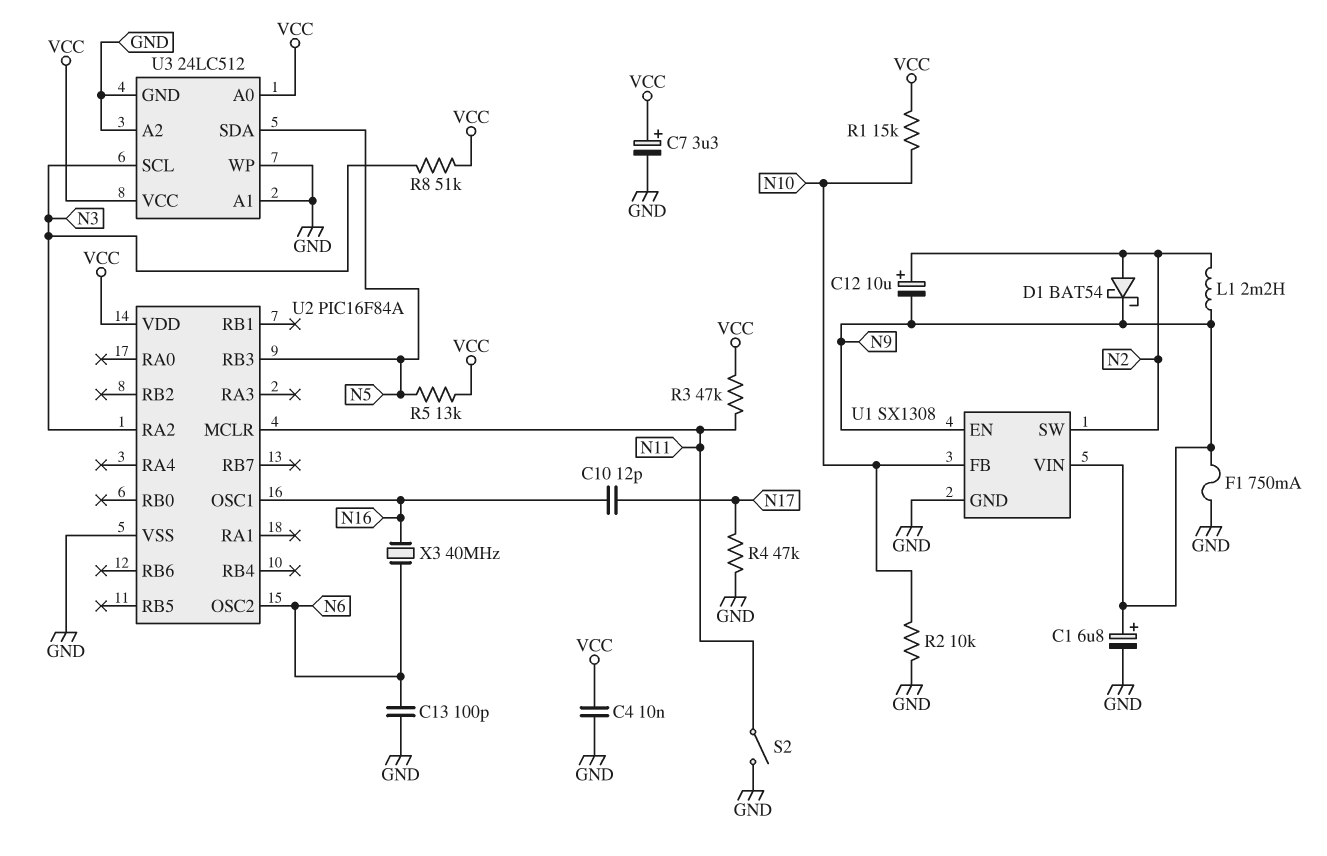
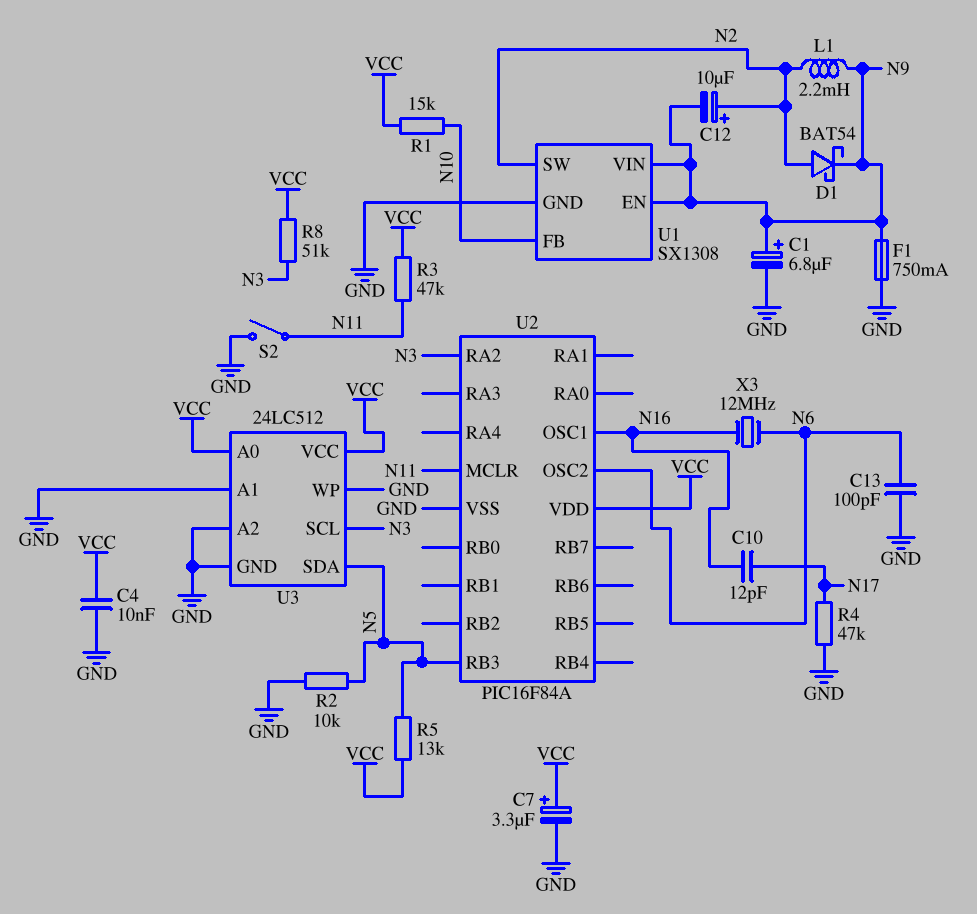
R2: 10k (GND, N10) -> 10k (GND, N5)
X3: 40MHz (N6, N16) -> 12MHz (N6, N16)

